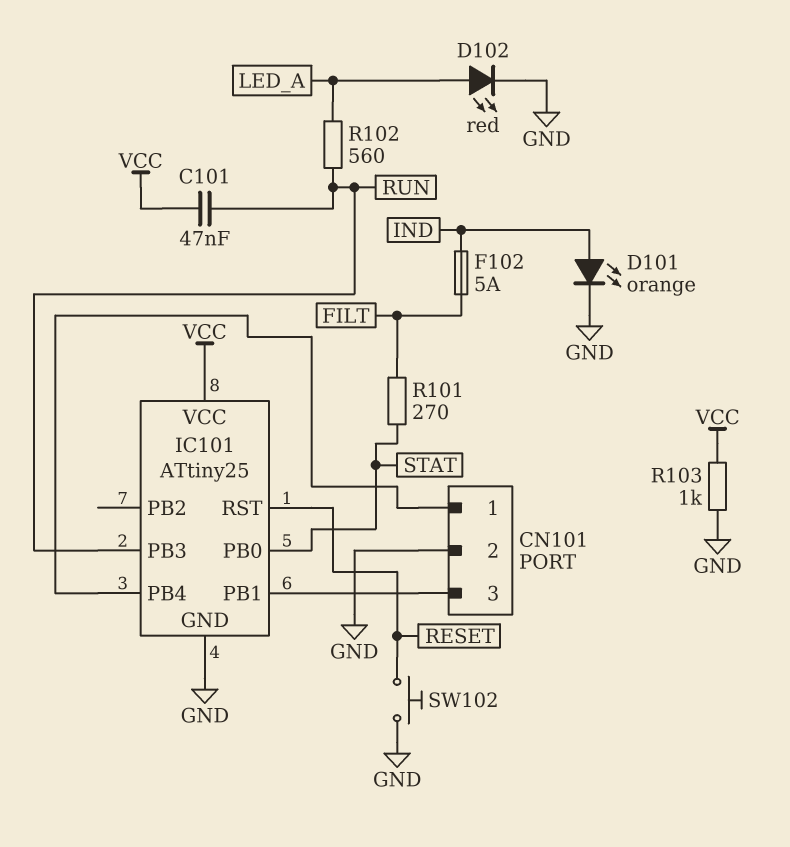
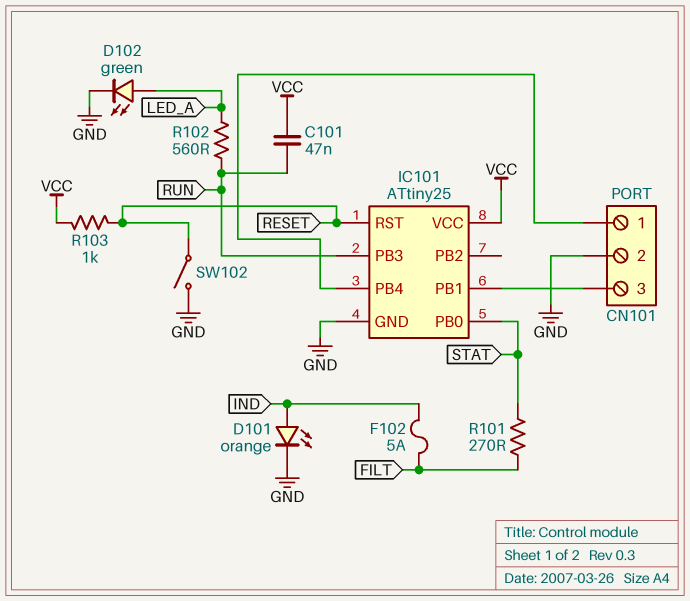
D102: LED red (A LED_A, K GND) -> LED green (A LED_A, K GND)
R103: 1k (GND, VCC) -> 1k (RESET, VCC)
SW102: button (GND, RESET) -> switch (GND, RESET)

